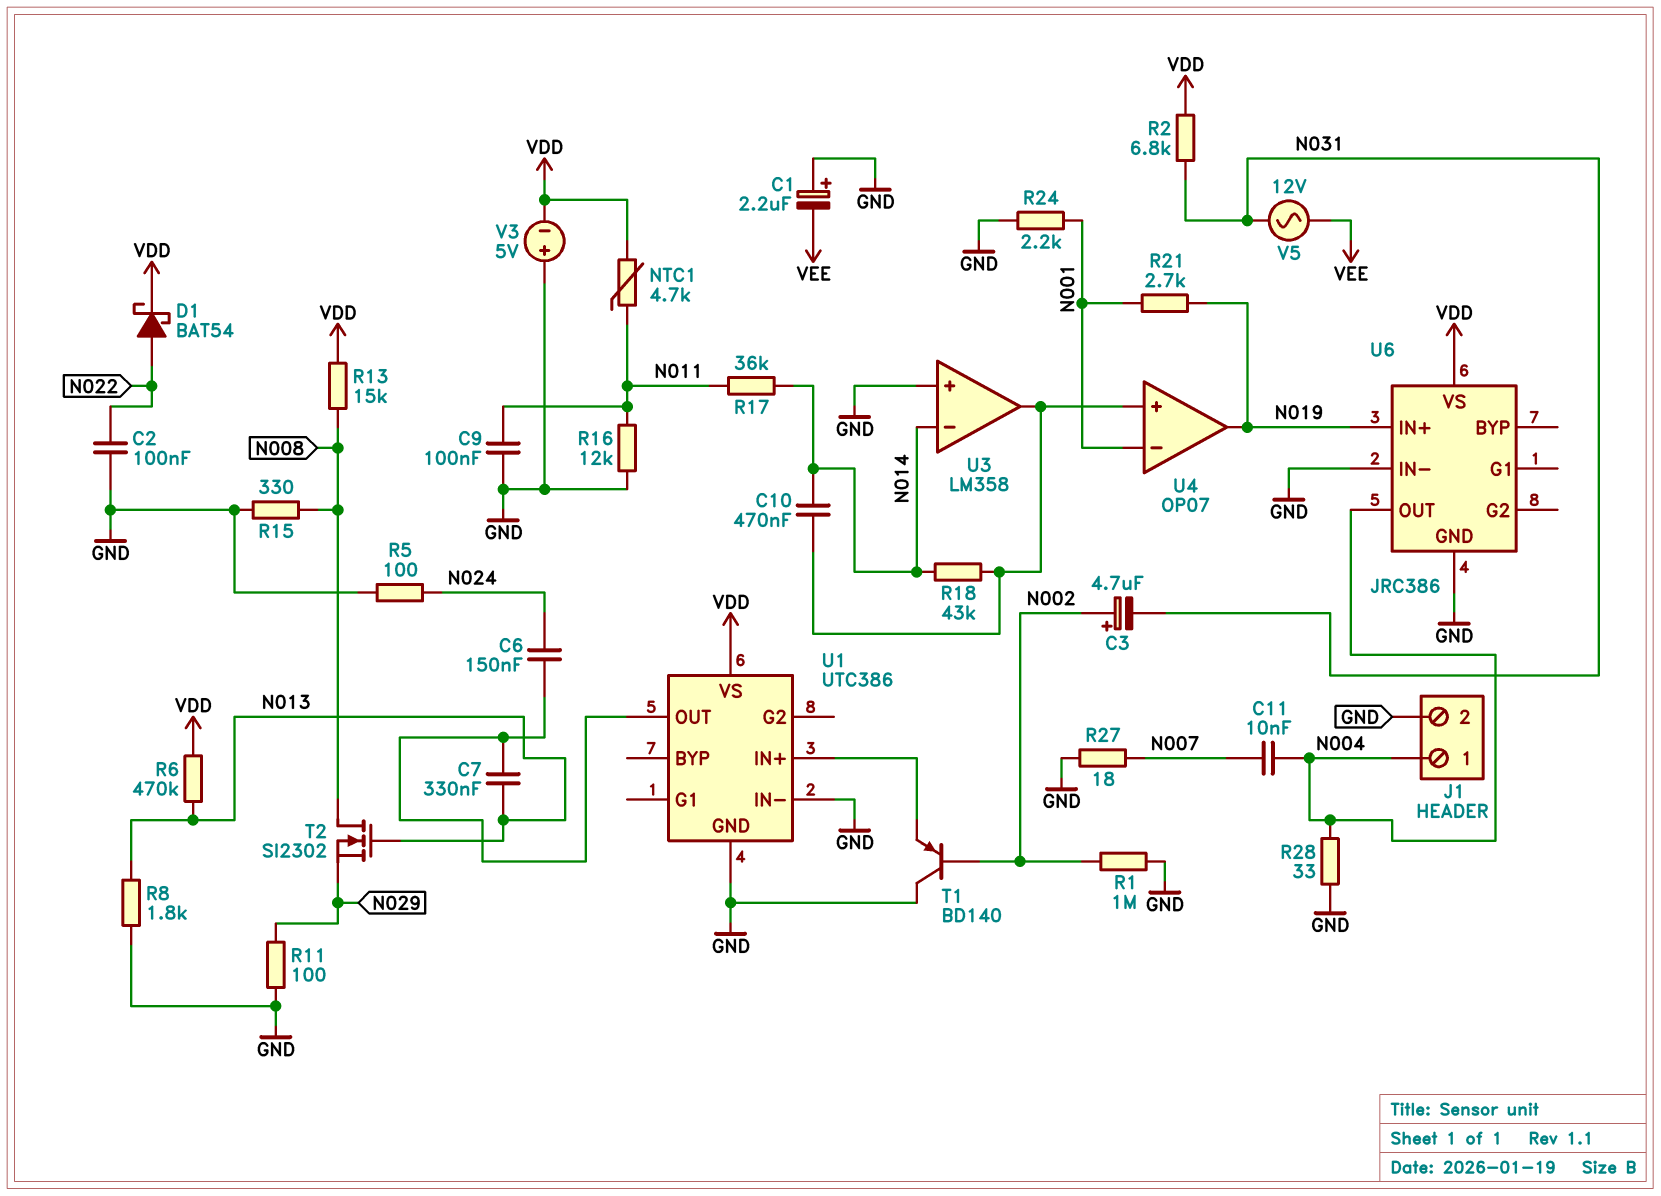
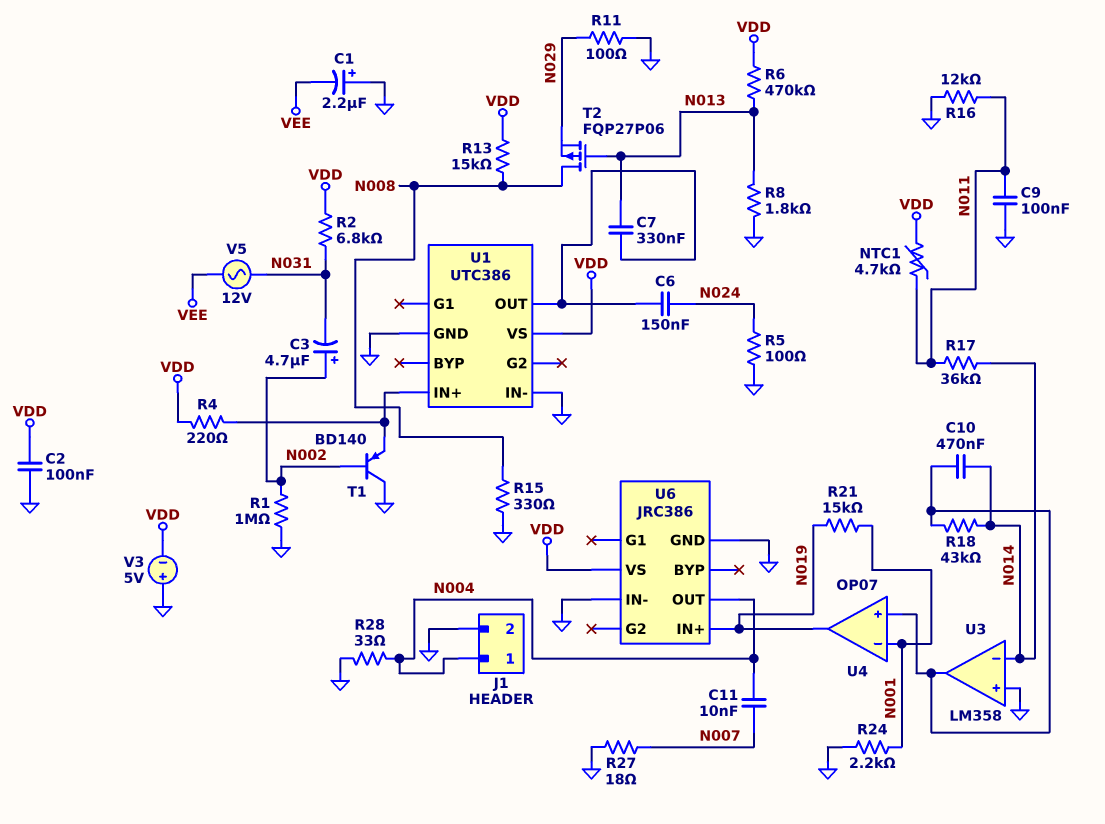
C2: 100nF (GND, N022) -> 100nF (GND, VDD)
D1: schottky BAT54 (A N022, K VDD) -> none
R4: none -> 220 (U1/IN+, VDD)
R21: 2.7k (N001, N019) -> 15k (N001, N019)
T2: NMOS SI2302 (G N013, D N008, S N029) -> PMOS FQP27P06 (G N013, D N008, S N029)

